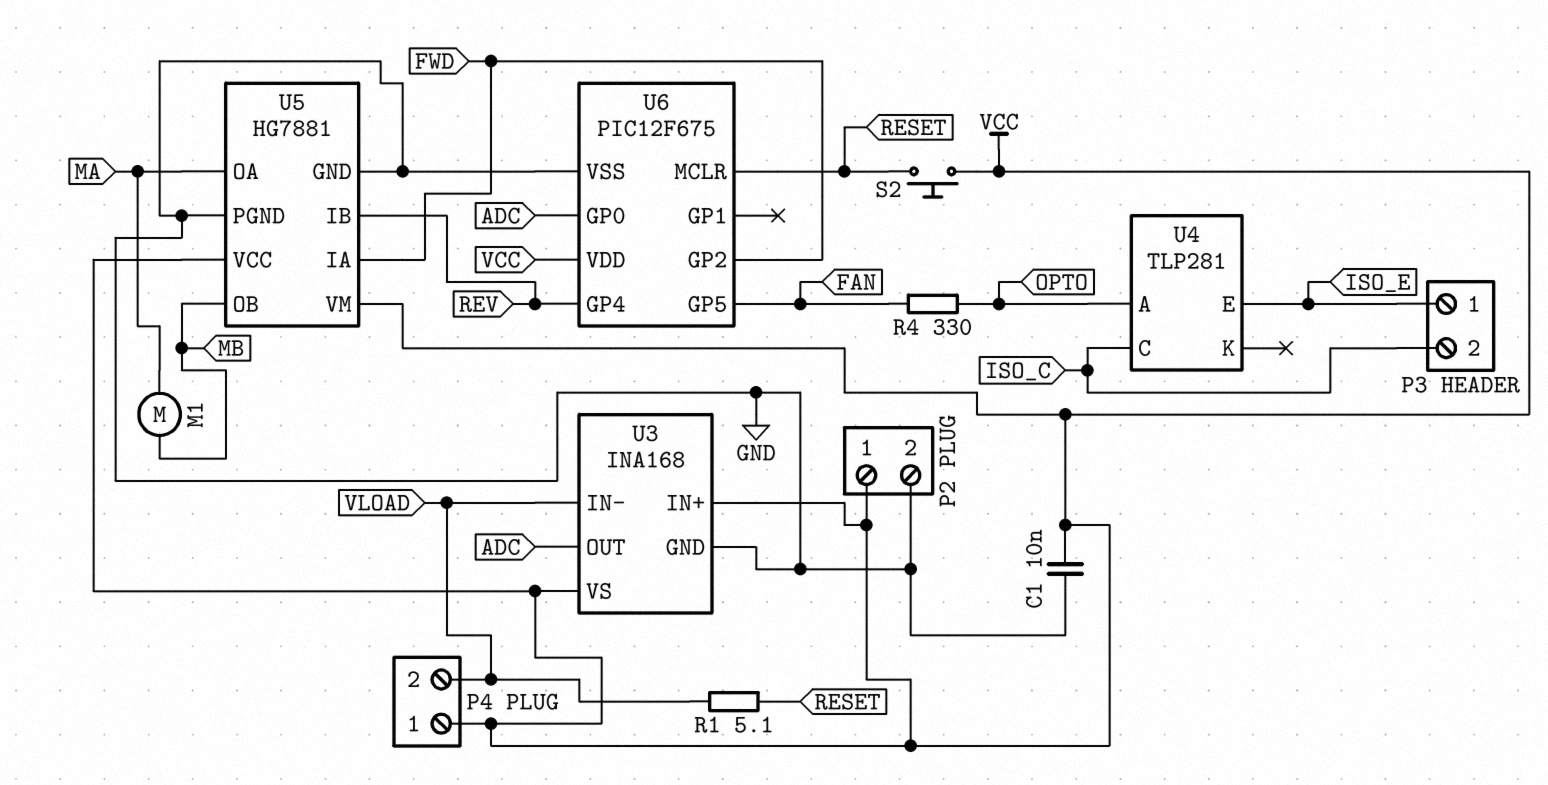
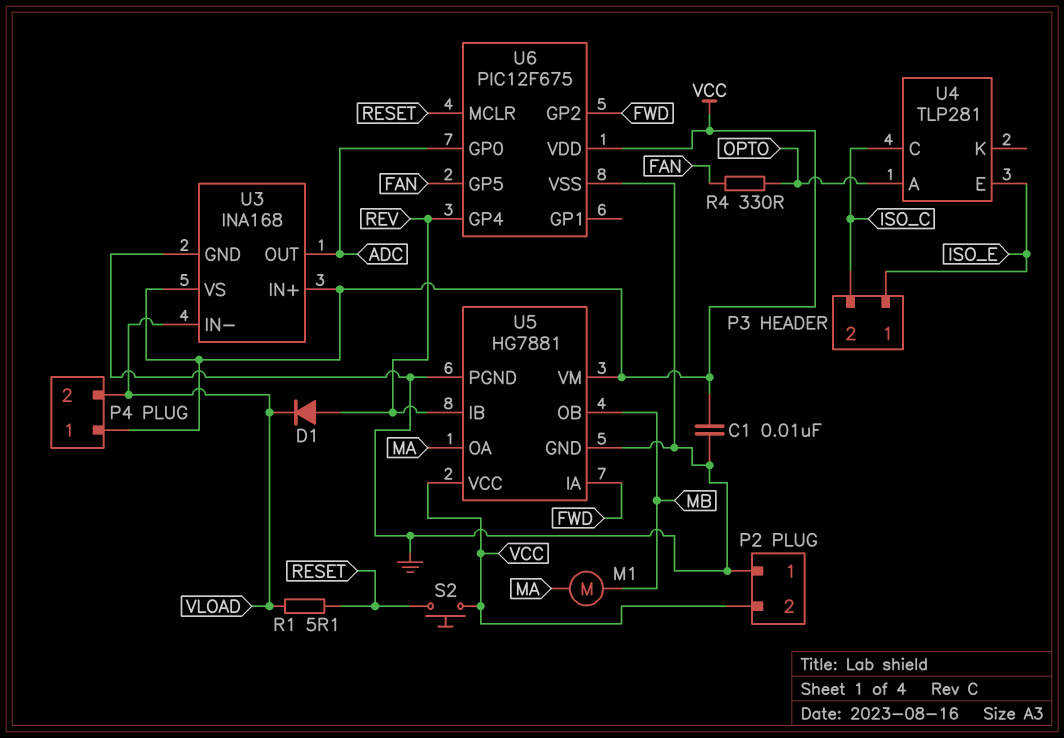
D1: none -> diode (A REV, K VLOAD)
P2 pin 1: VCC -> GND
P2 pin 2: GND -> VCC

